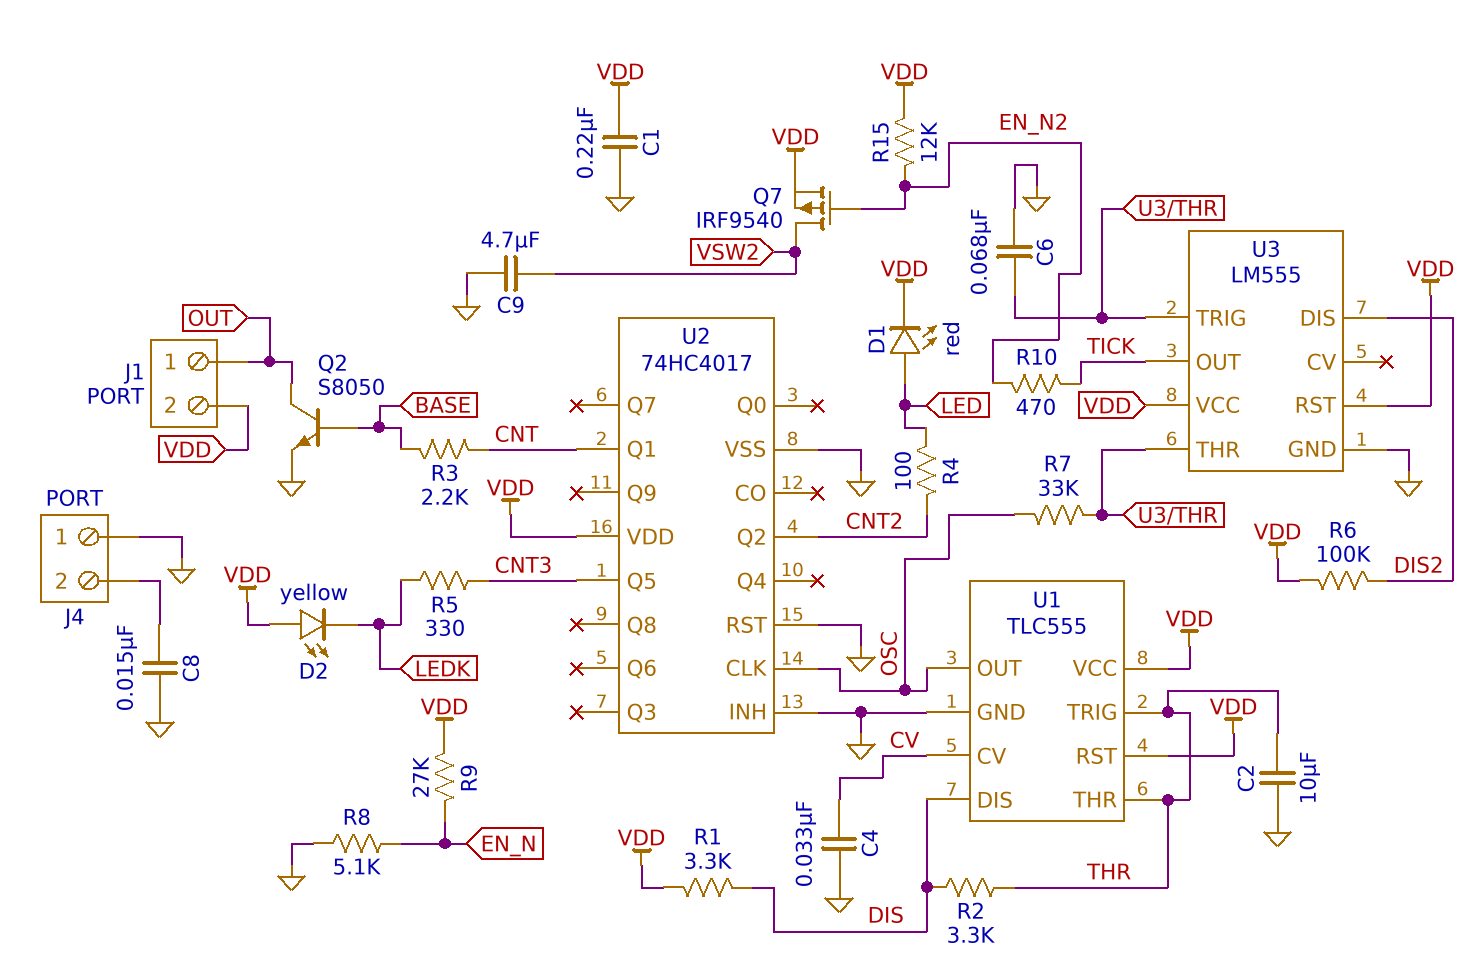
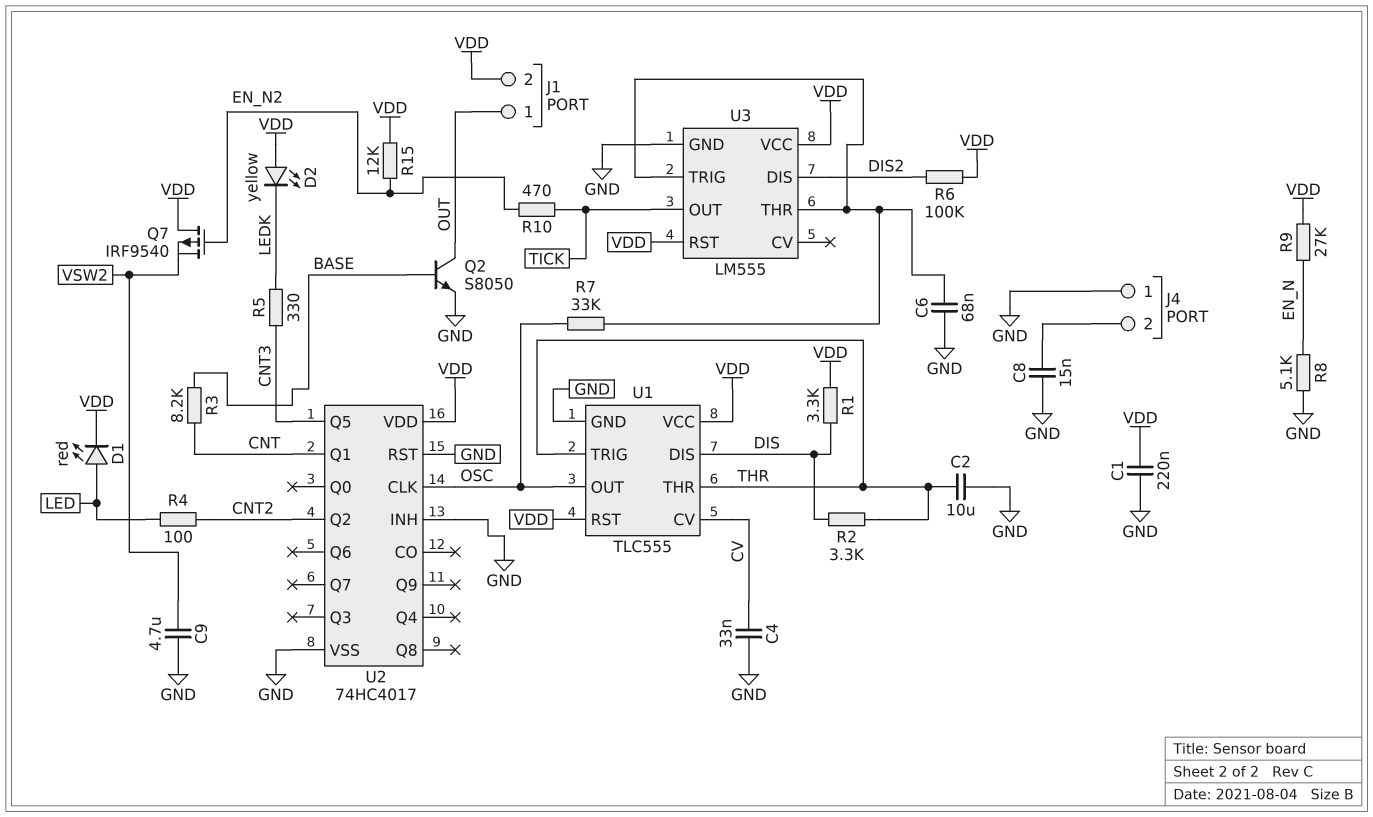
Q7: PMOS IRF9540 (G EN_N2, D VSW2, S VDD) -> PMOS IRF9540 (G EN_N2, D VDD, S VSW2)
R3: 2.2k (BASE, CNT) -> 8.2k (BASE, CNT)

